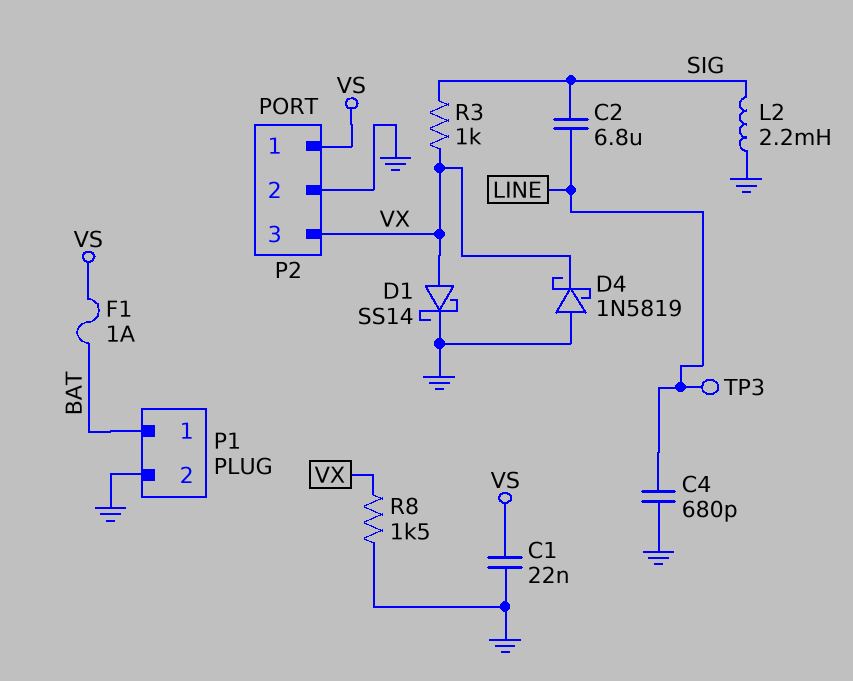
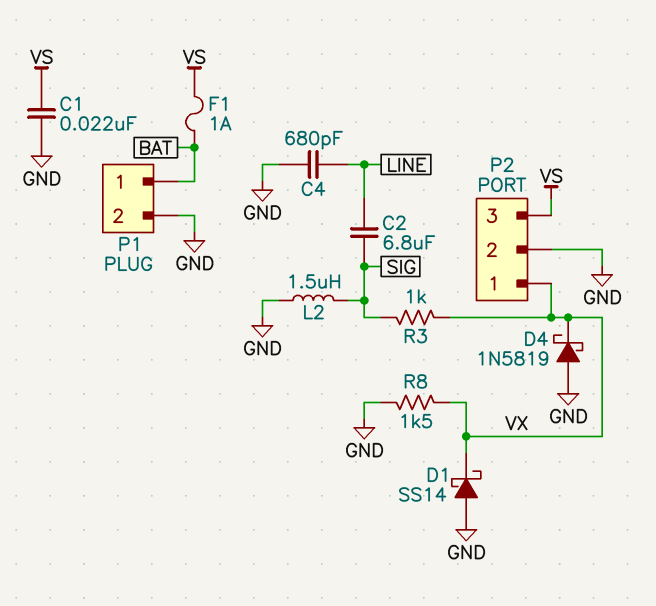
D1: schottky SS14 (A VX, K GND) -> schottky SS14 (A GND, K VX)
L2: 2.2mH (GND, SIG) -> 1.5uH (GND, SIG)
P2 pin 1: VS -> VX
P2 pin 3: VX -> VS
TP3: test point (LINE) -> none

